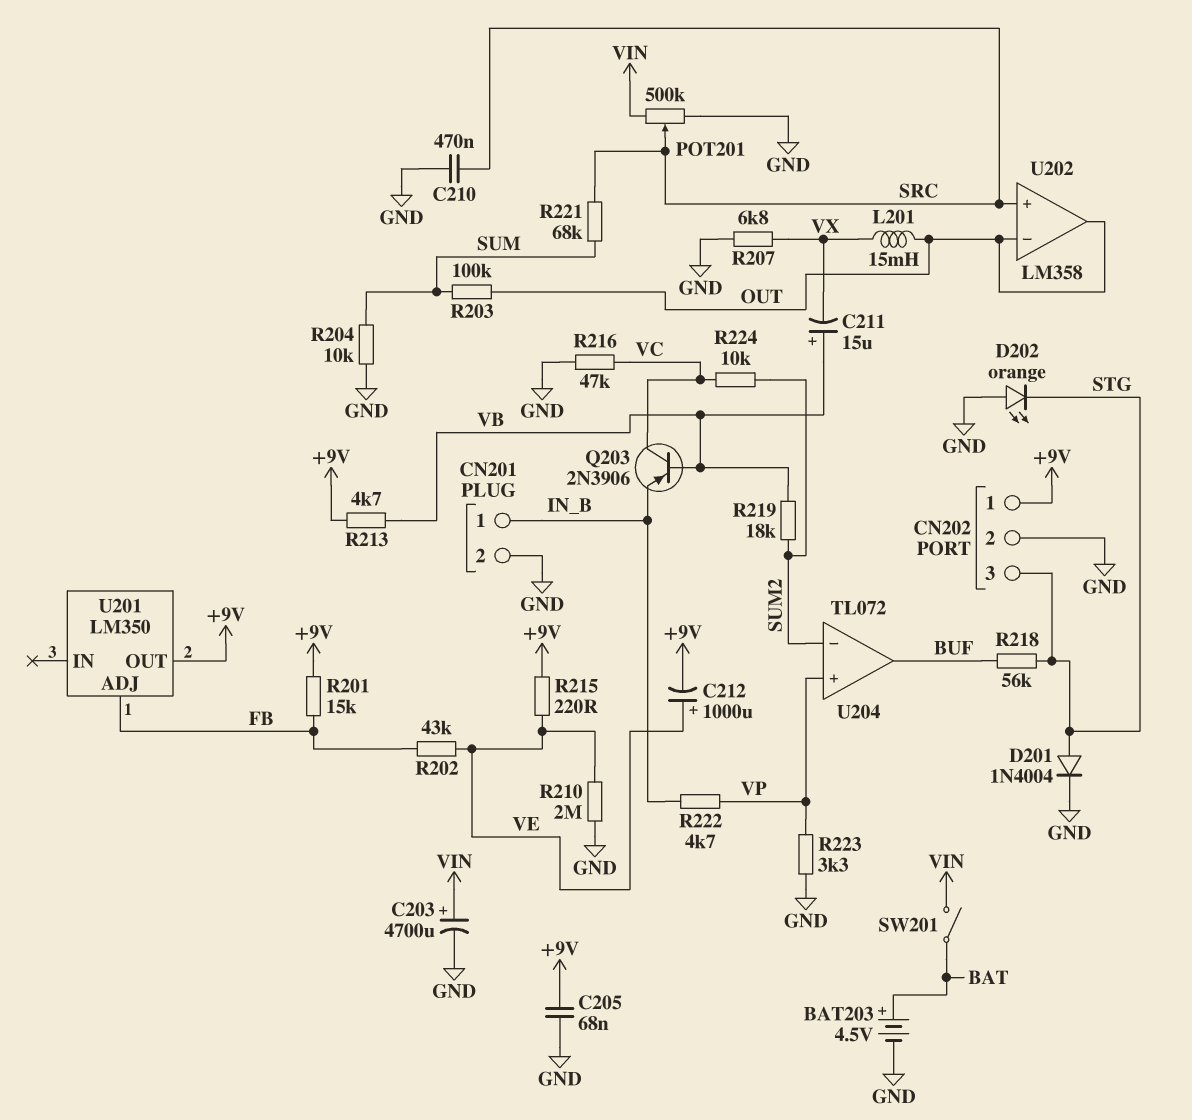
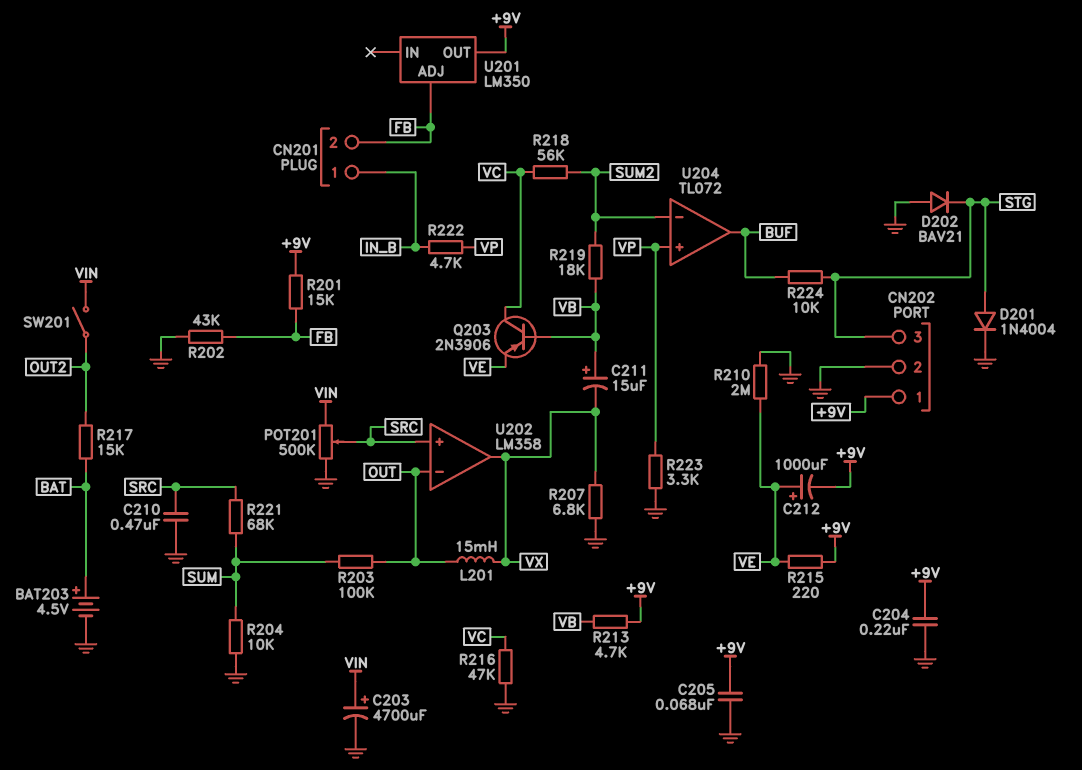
C204: none -> 220nF (+9V, GND)
CN201 pin 2: GND -> FB
D202: LED orange (A GND, K STG) -> diode BAV21 (A GND, K STG)
Q203: PNP 2N3906 (B VB, C VC, E IN_B) -> PNP 2N3906 (B VB, C VC, E VE)
R202: 43k (FB, VE) -> 43k (FB, GND)
R217: none -> 15k (BAT, OUT2)
R218: 56k (BUF, STG) -> 56k (SUM2, VC)
R224: 10k (SUM2, VC) -> 10k (BUF, STG)
SW201: switch (BAT, VIN) -> switch (OUT2, VIN)
U202 pin out: OUT -> VX

